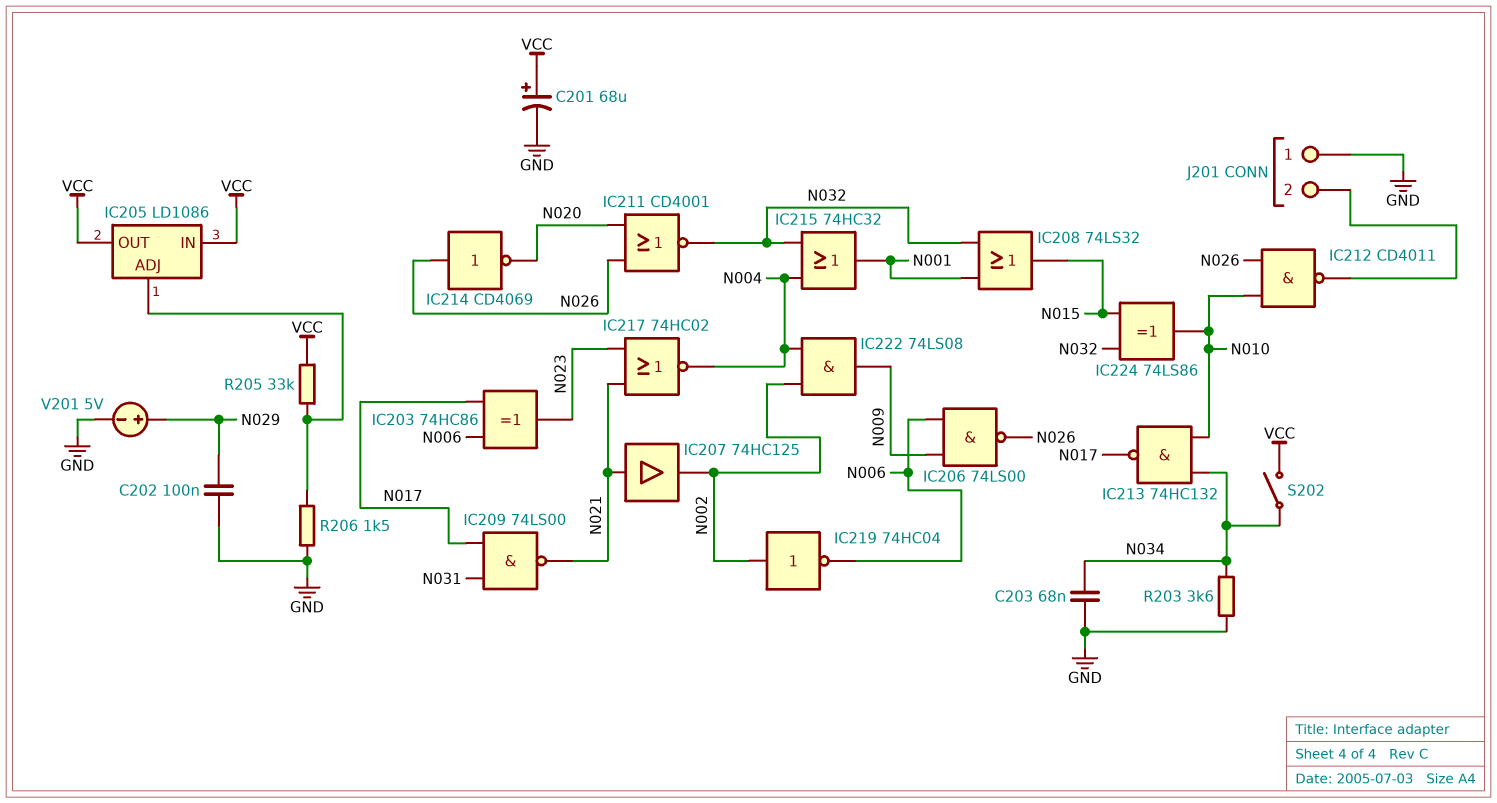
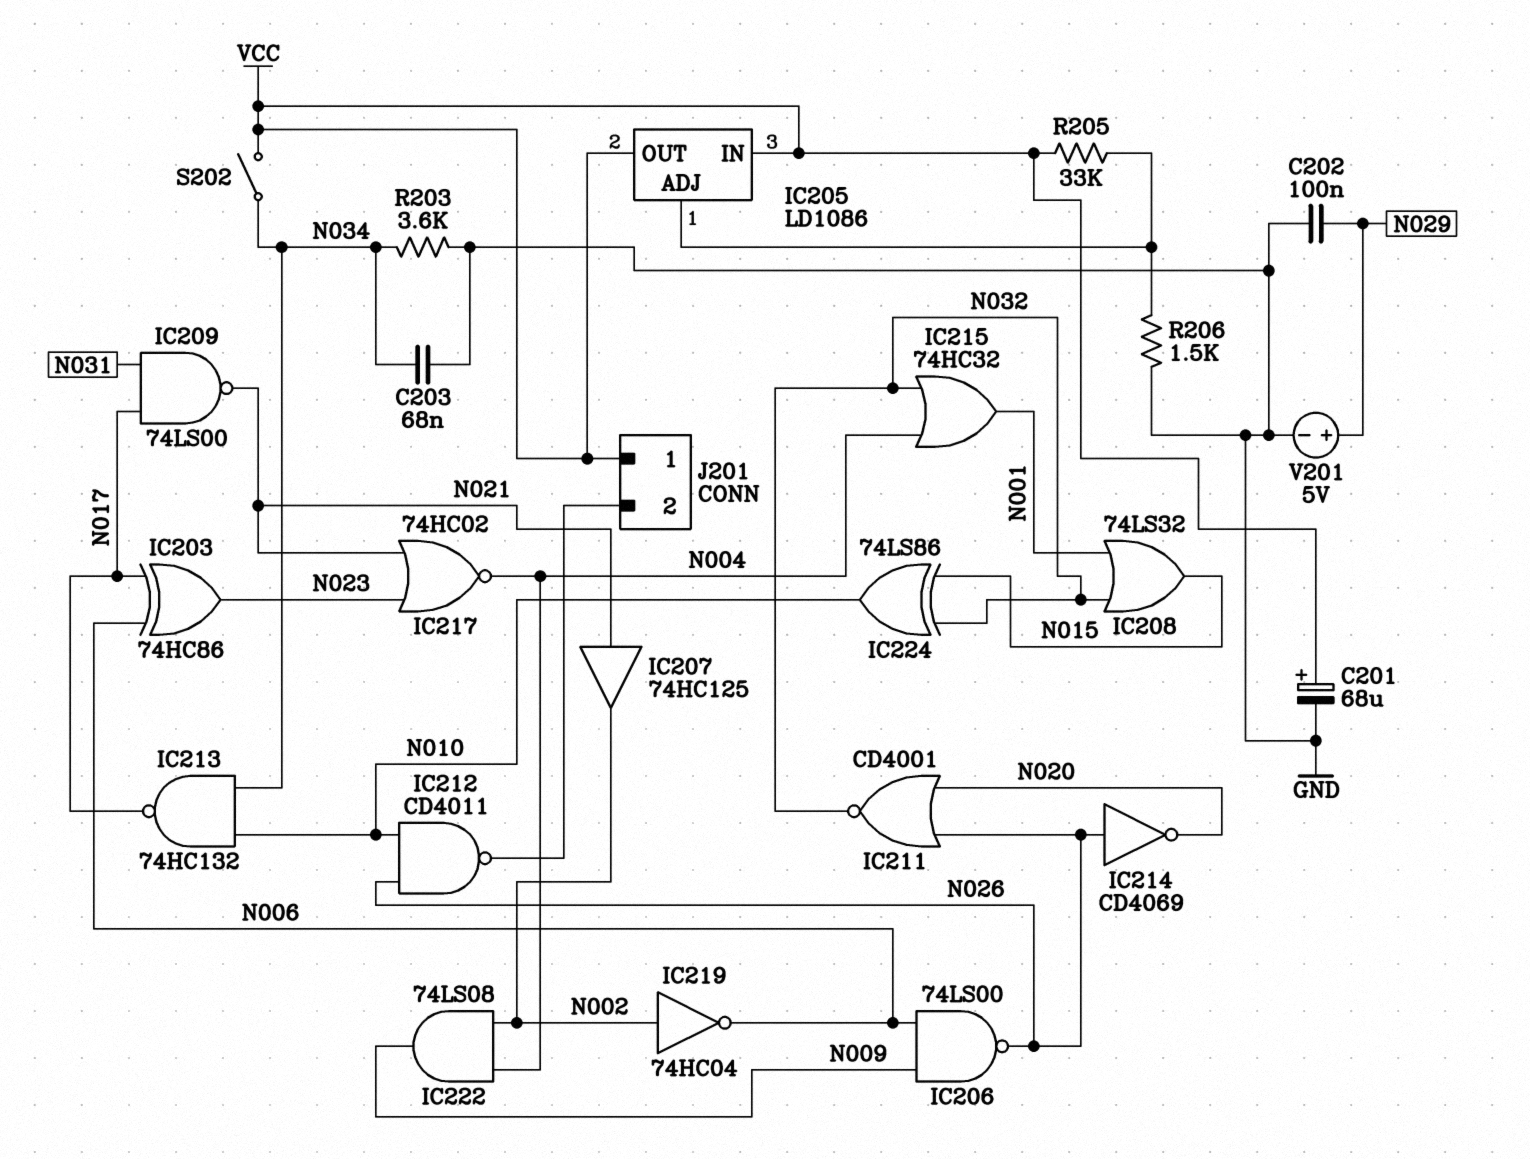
J201 pin 1: GND -> VCC

